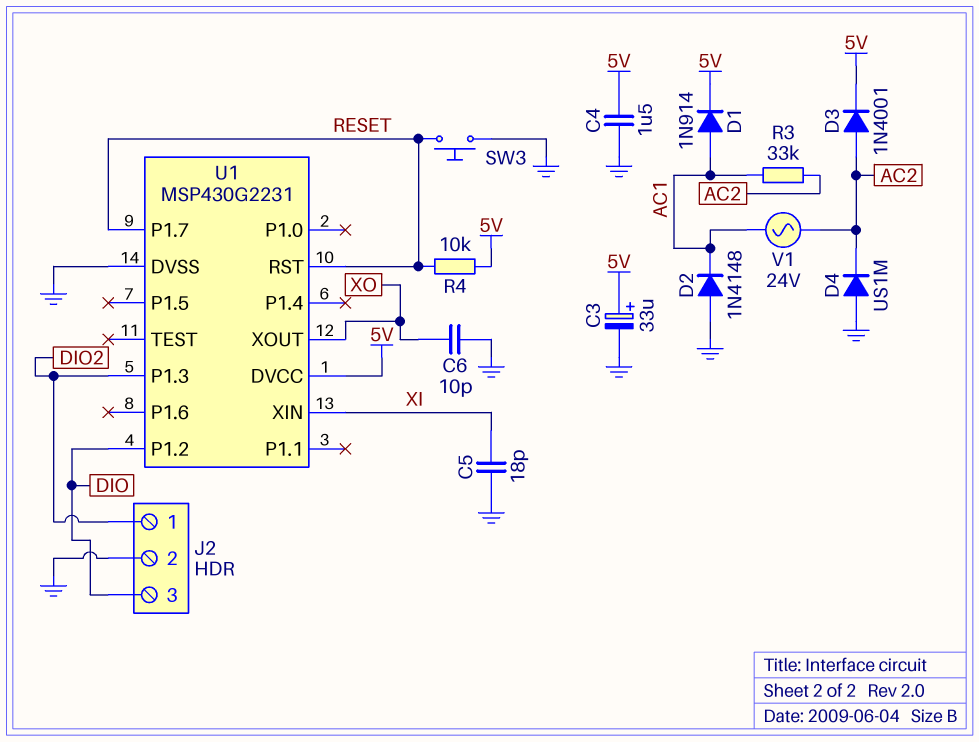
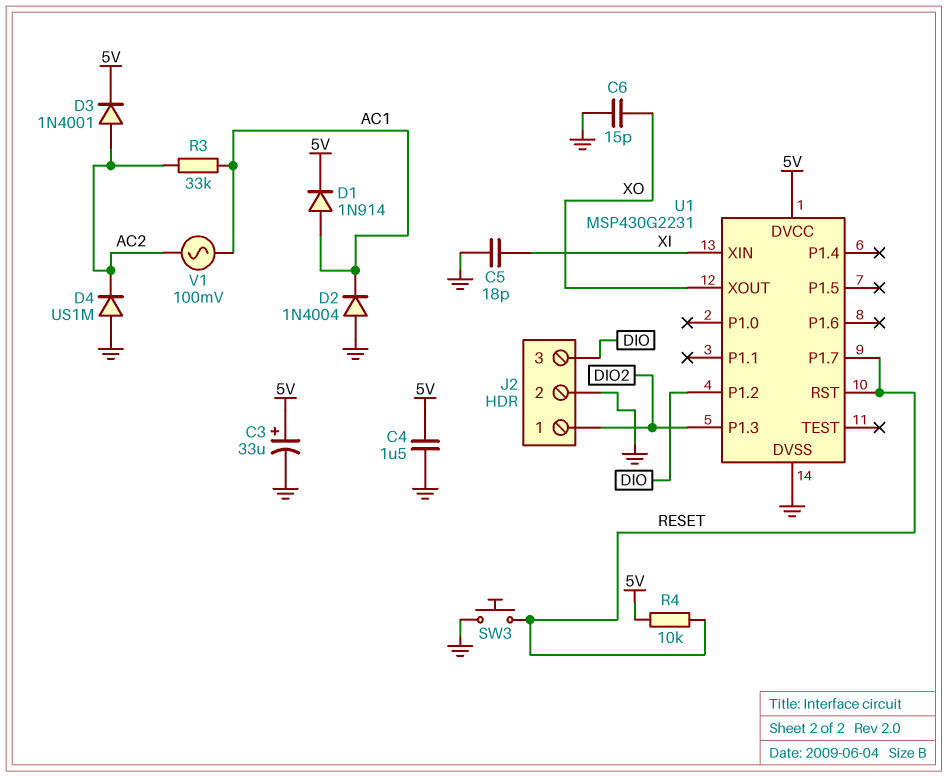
C6: 10pF (GND, XO) -> 15pF (GND, XO)
D2: diode 1N4148 (A GND, K AC1) -> diode 1N4004 (A GND, K AC1)
V1: AC 24V (AC1, AC2) -> AC 100mV (AC1, AC2)

